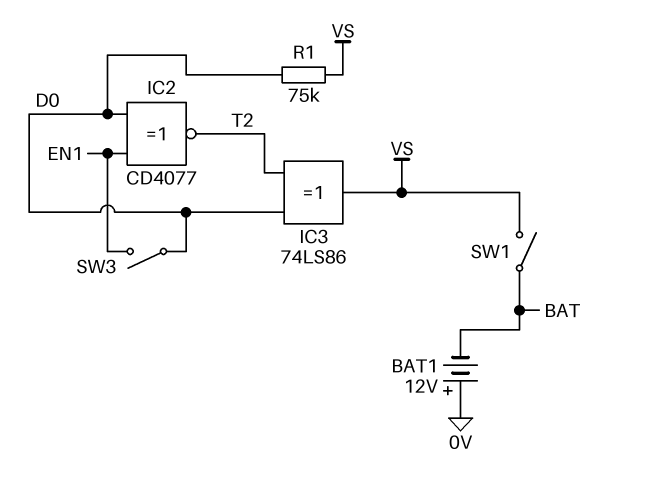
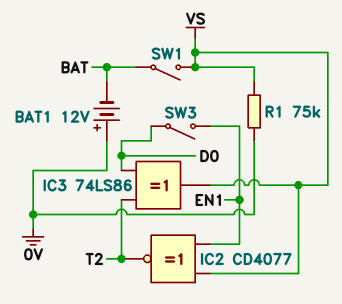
IC2: XNOR CD4077 (in D0, in EN1, out T2) -> XNOR CD4077 (in EN1, in VS, out T2)
R1: 75k (D0, VS) -> 75k (0V, VS)

